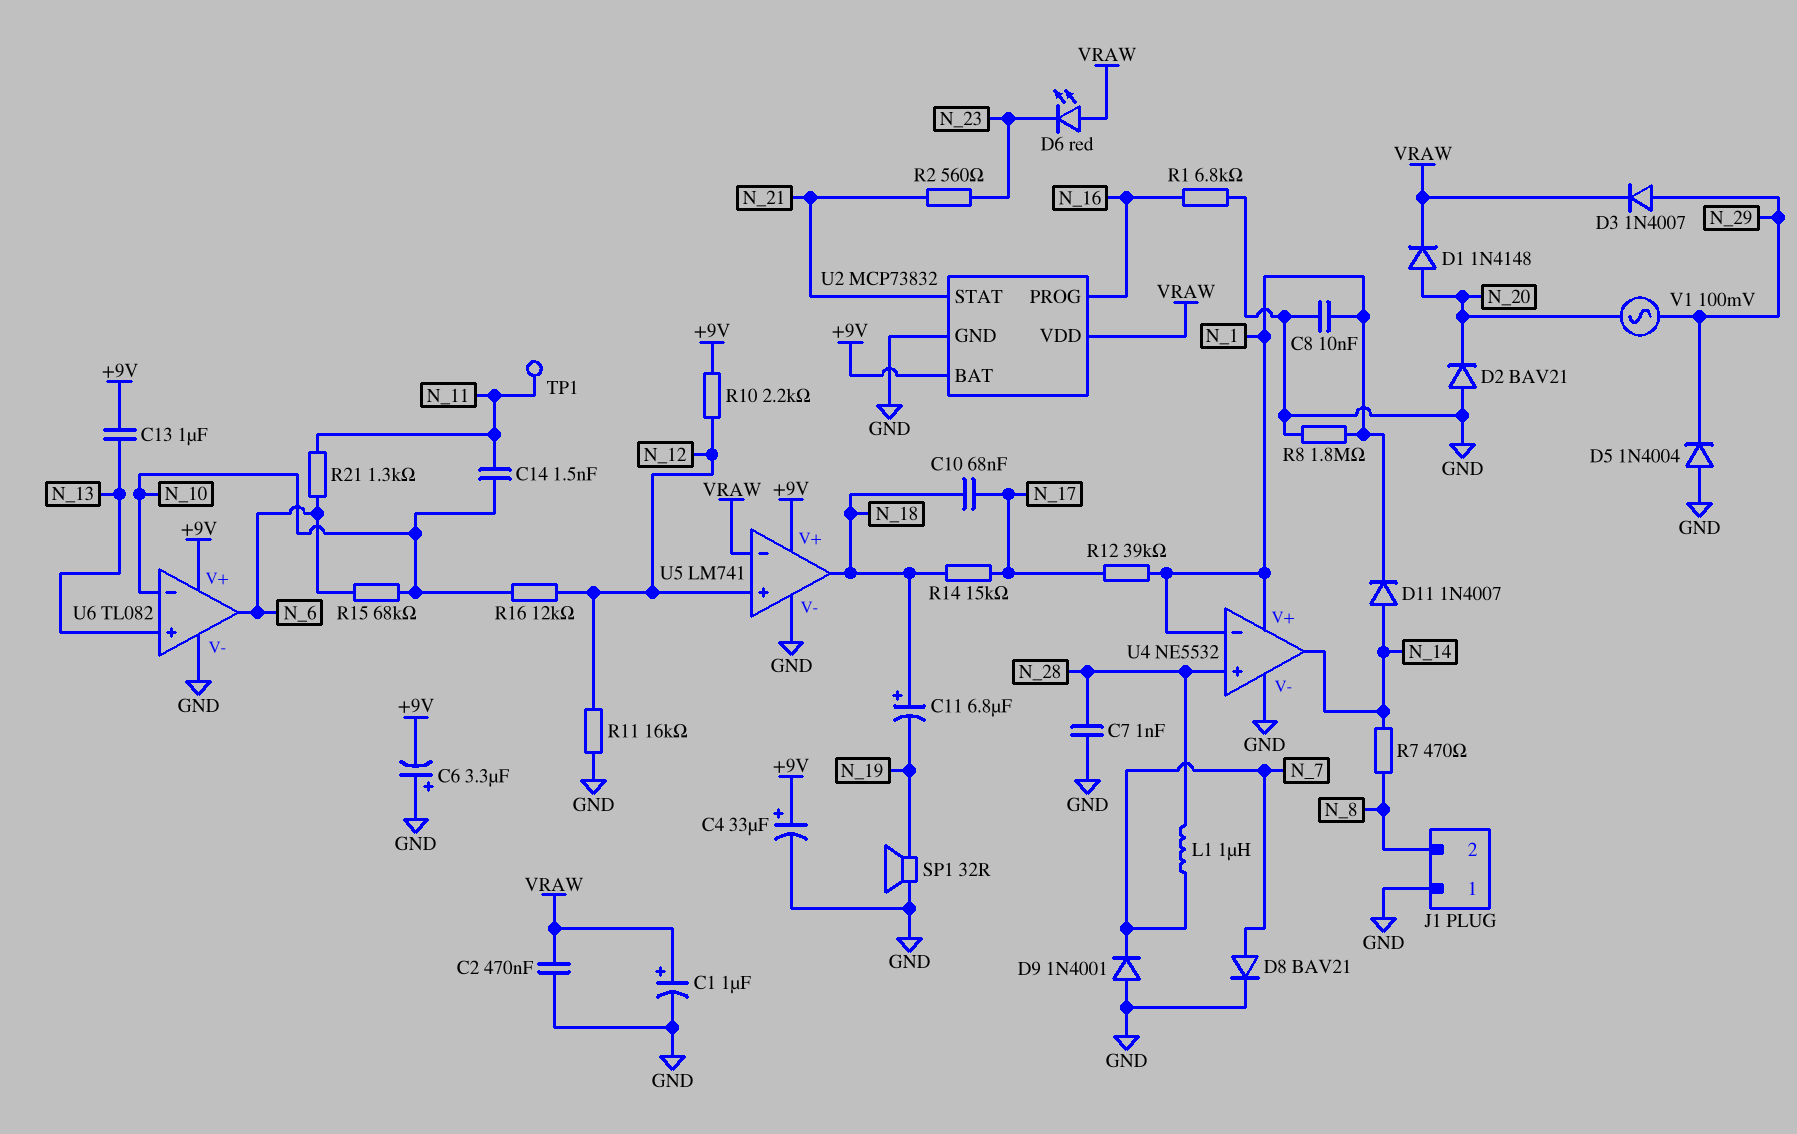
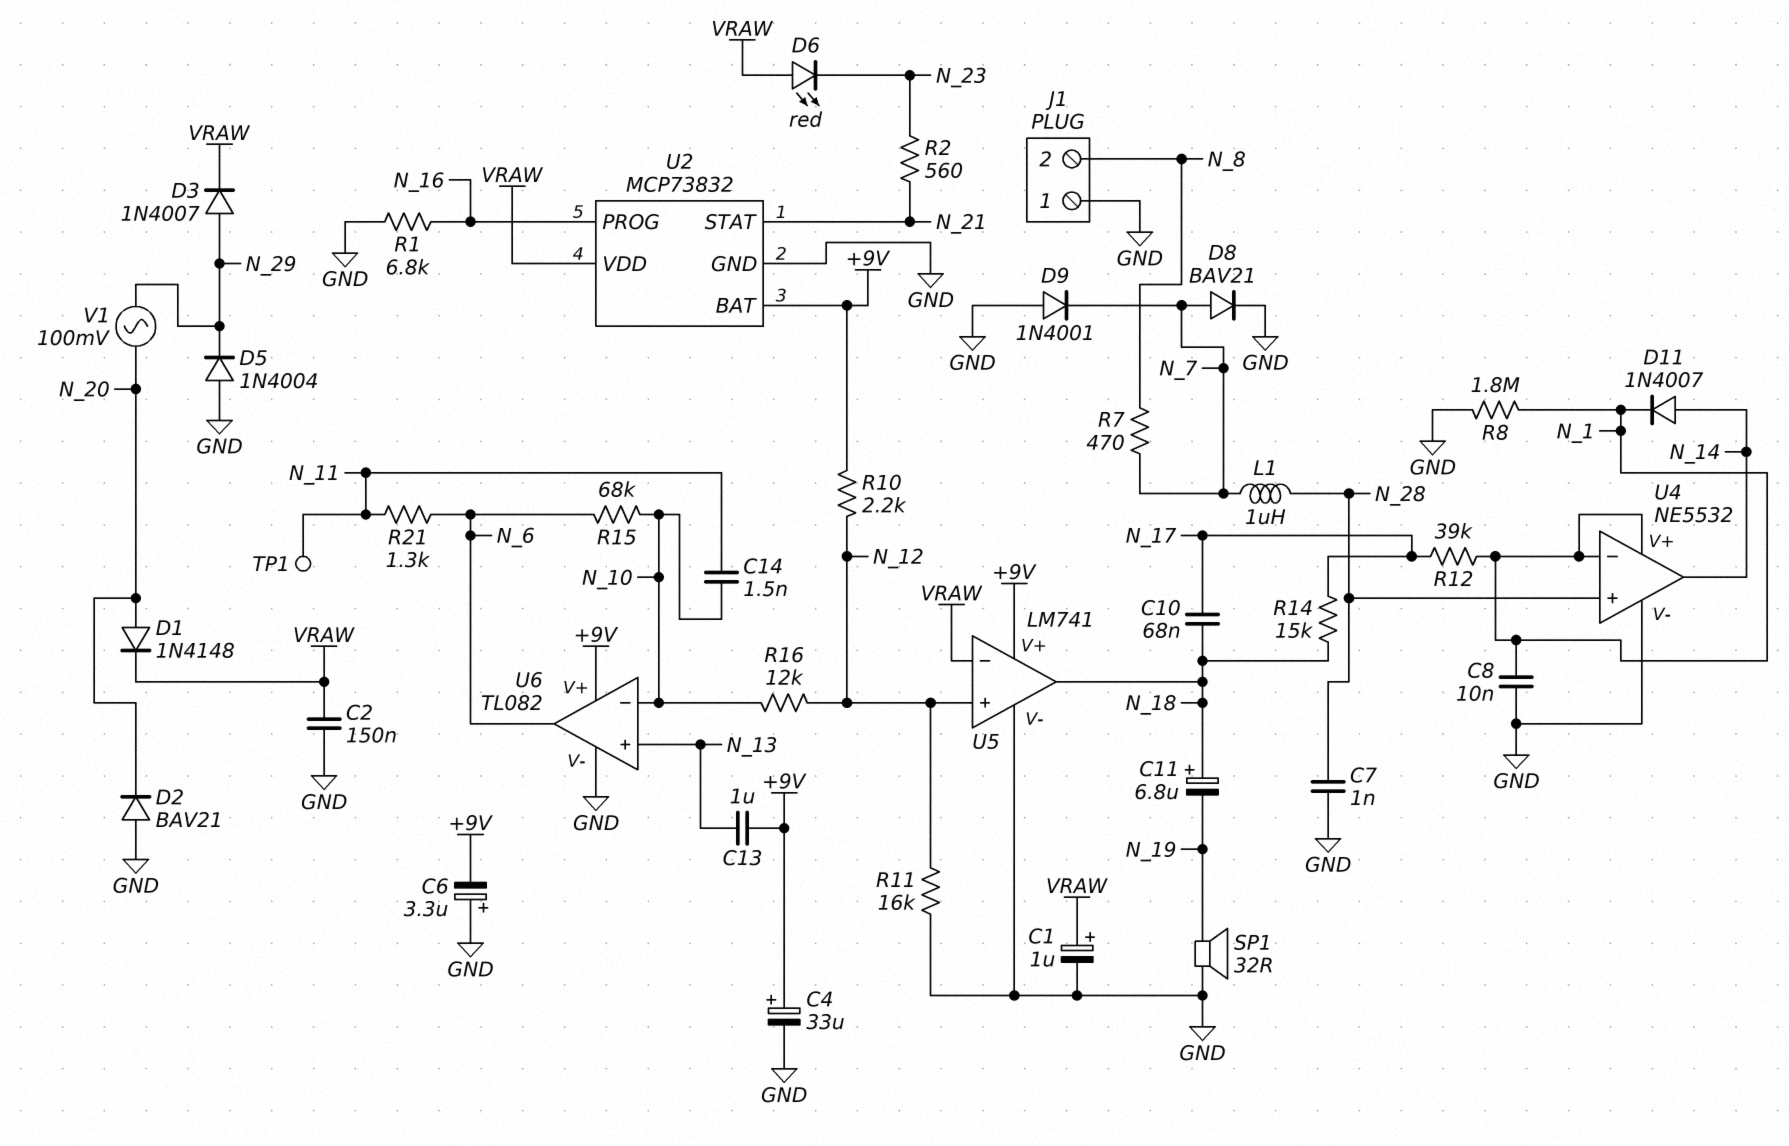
C2: 470nF (GND, VRAW) -> 150nF (GND, VRAW)
R7: 470 (N_8, N_14) -> 470 (N_7, N_8)

